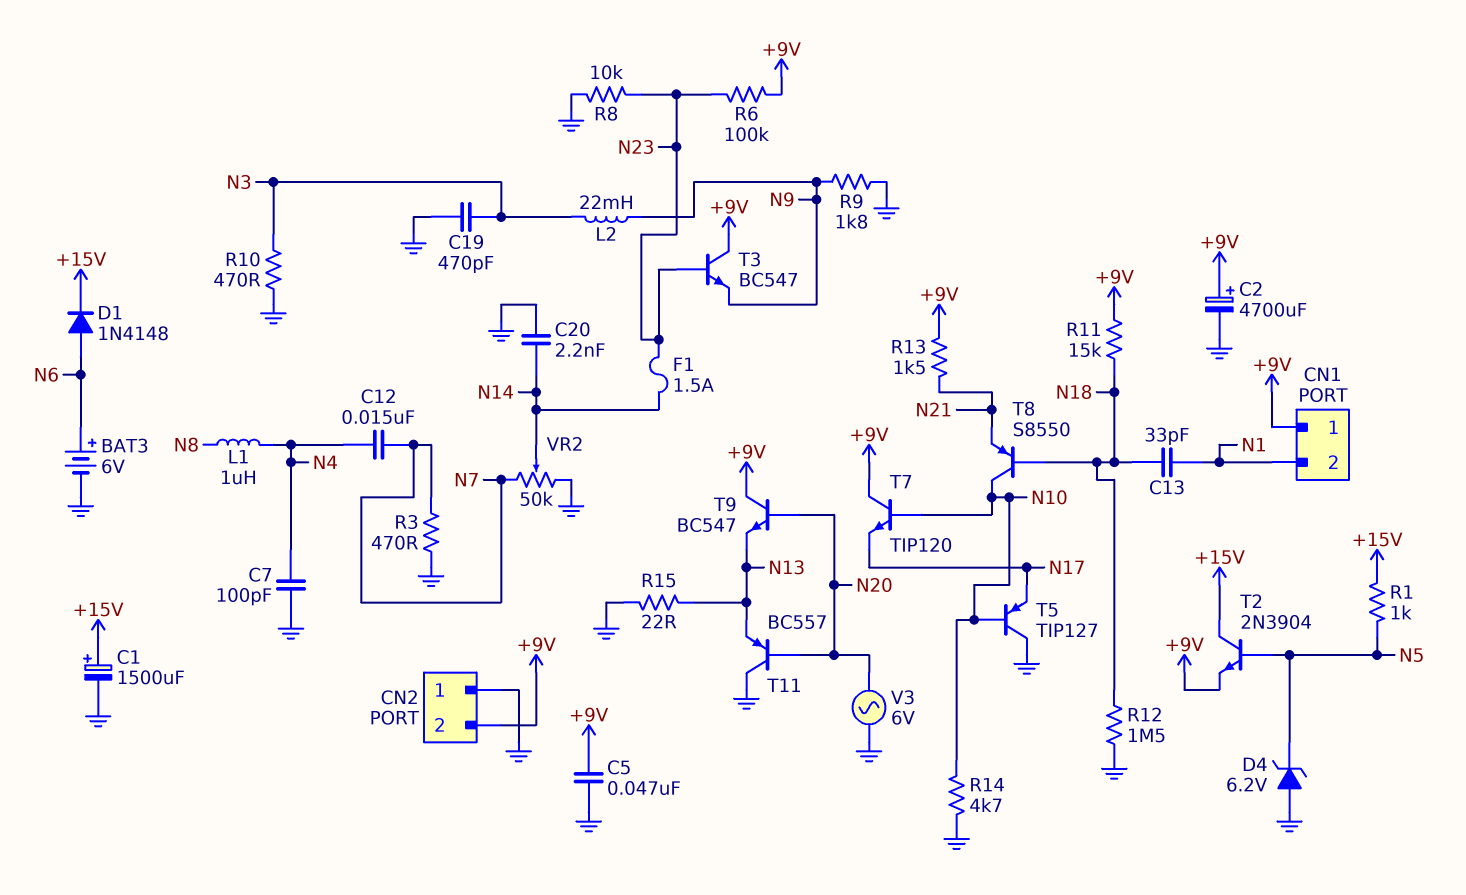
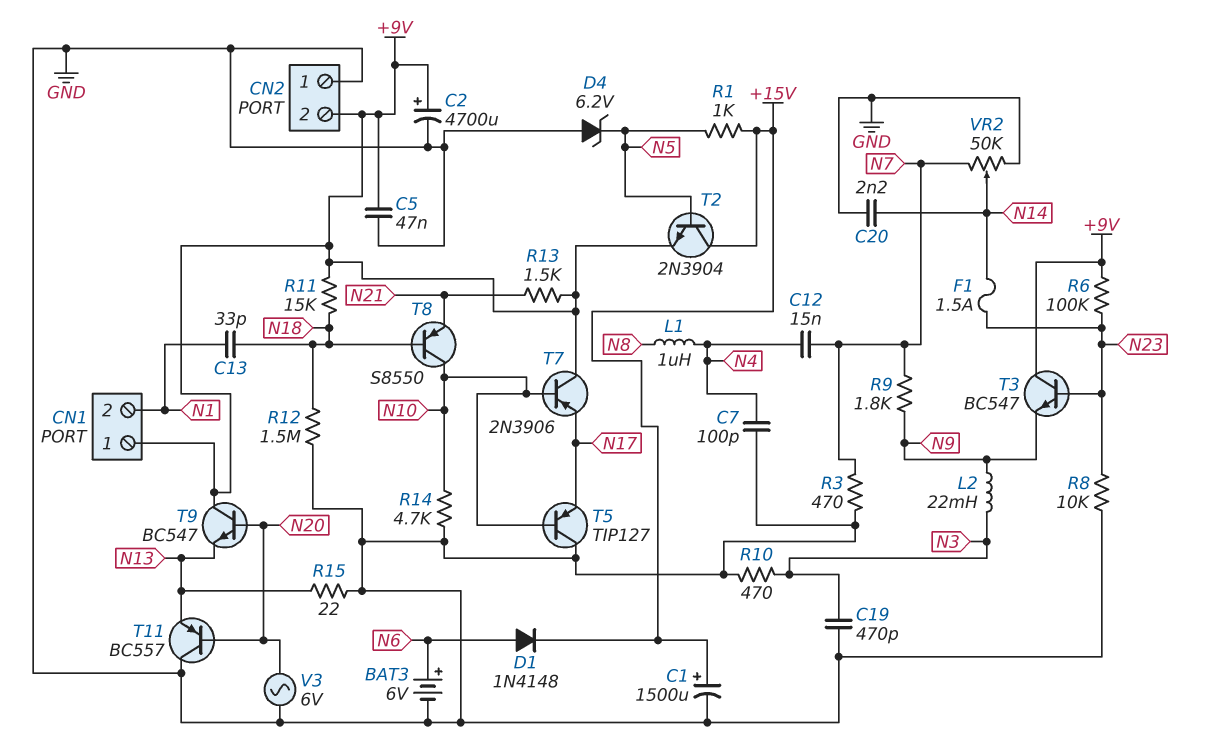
R9: 1.8k (GND, N9) -> 1.8k (N7, N9)
T7: NPN TIP120 (B N10, C +9V, E N17) -> PNP 2N3906 (B N10, C +9V, E N17)

